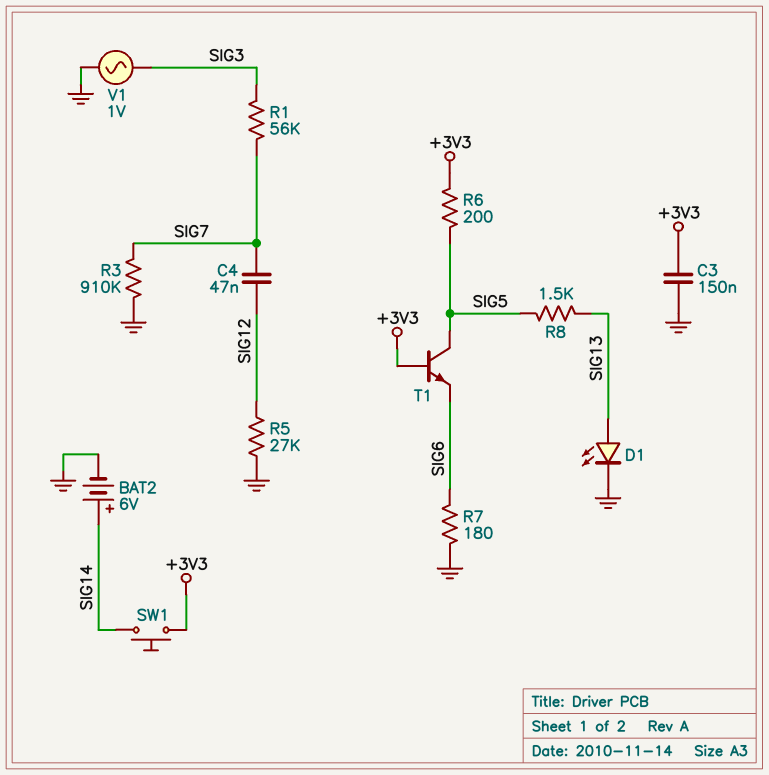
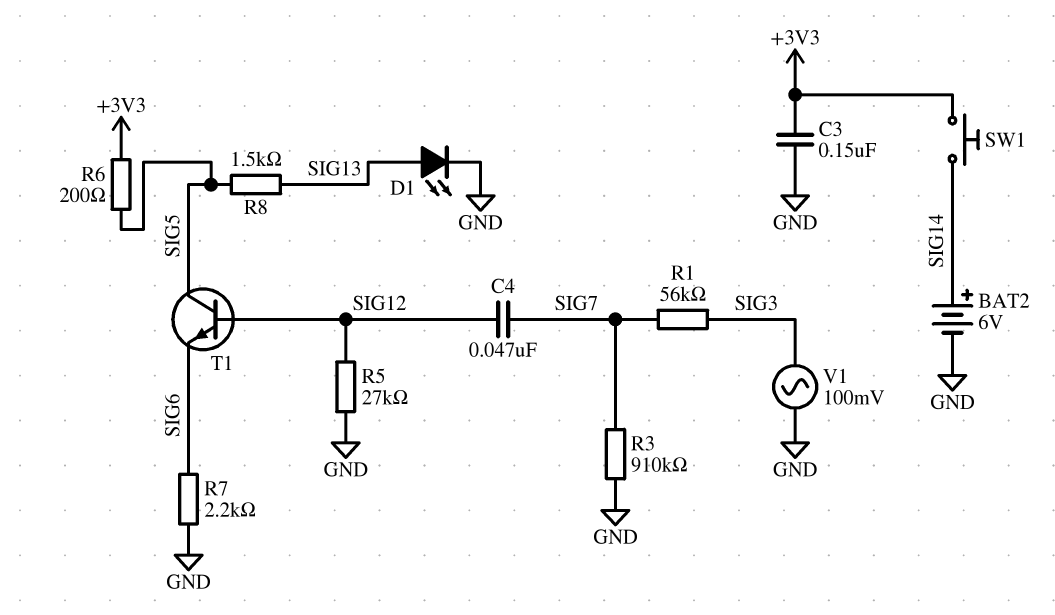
R7: 180 (GND, SIG6) -> 2.2k (GND, SIG6)
T1: NPN (B +3V3, C SIG5, E SIG6) -> NPN (B SIG12, C SIG5, E SIG6)
V1: AC 1V (GND, SIG3) -> AC 100mV (GND, SIG3)

